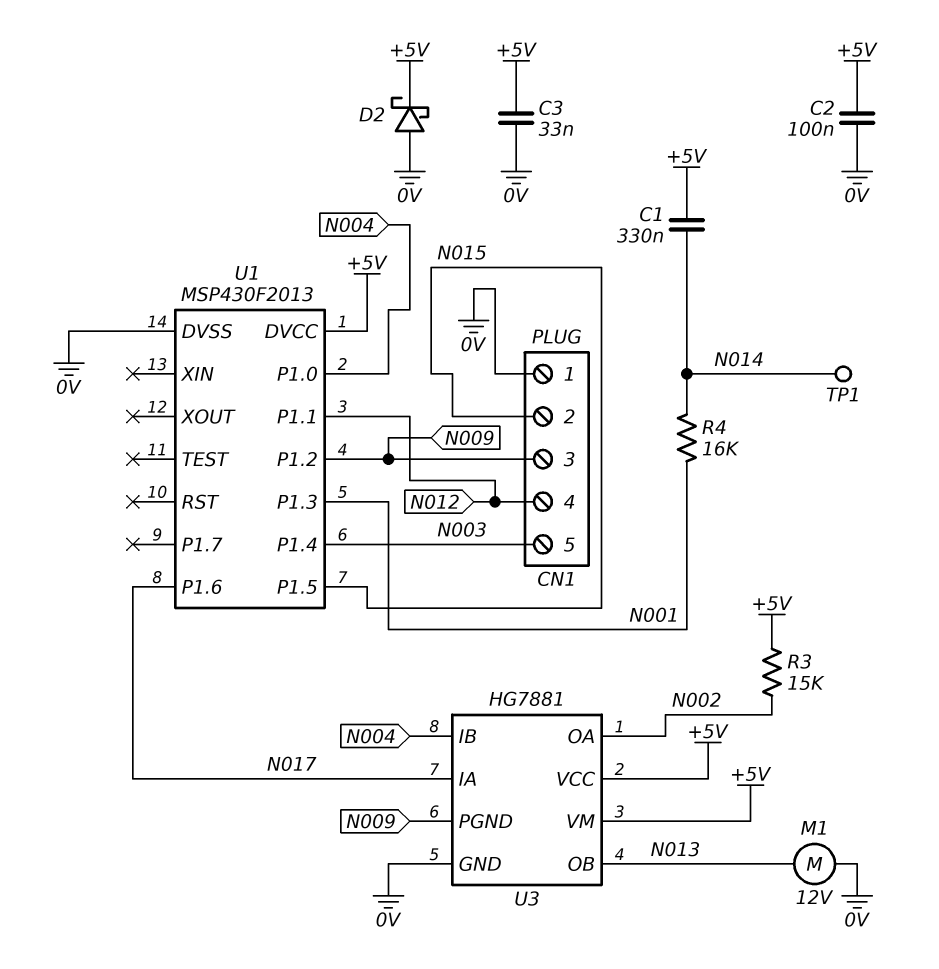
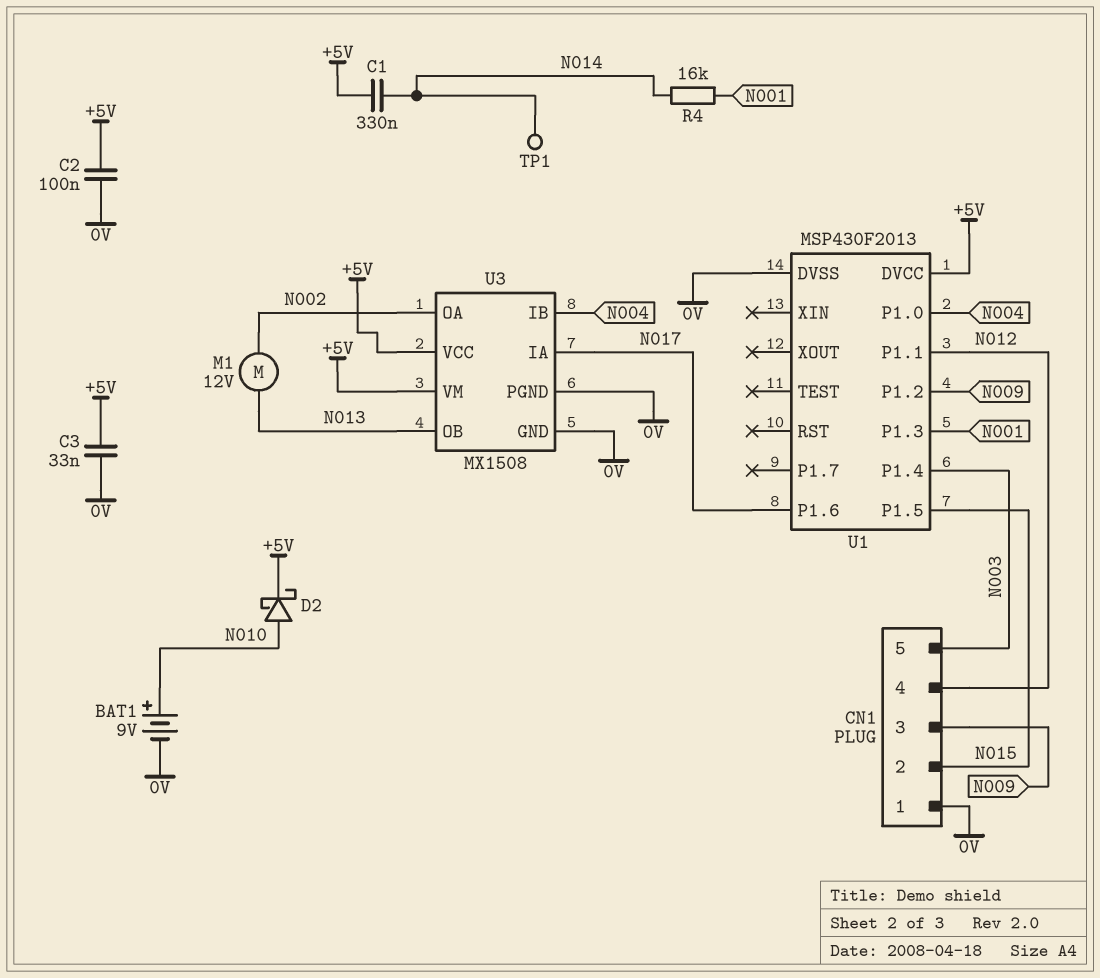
BAT1: none -> 9V (plus N010, minus 0V)
D2: schottky (A 0V, K +5V) -> schottky (A N010, K +5V)
M1: motor 12V (0V, N013) -> motor 12V (N002, N013)
R3: 15k (+5V, N002) -> none
U3: HG7881 -> MX1508
U3 pin PGND: N009 -> 0V

